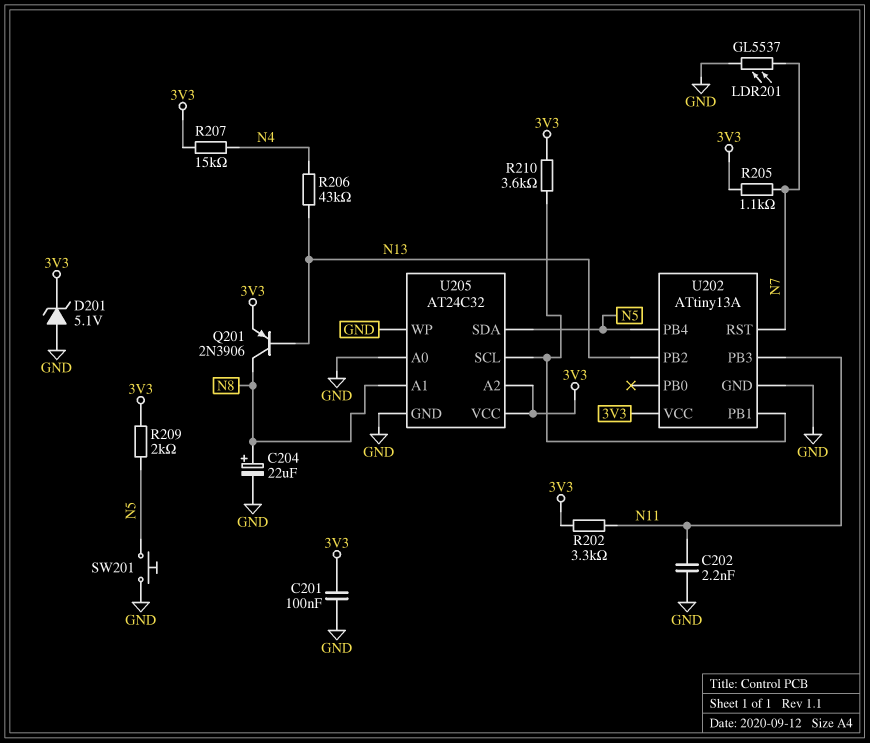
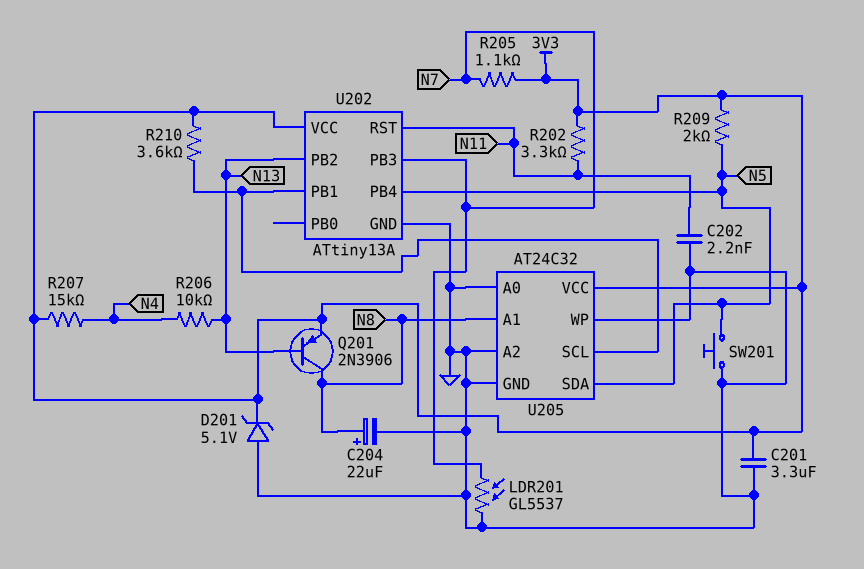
C201: 100nF (3V3, GND) -> 3.3uF (3V3, GND)
R206: 43k (N4, N13) -> 10k (N4, N13)
U202 pin PB3: N11 -> N7
U202 pin RST: N7 -> N11
U205 pin A2: 3V3 -> GND

